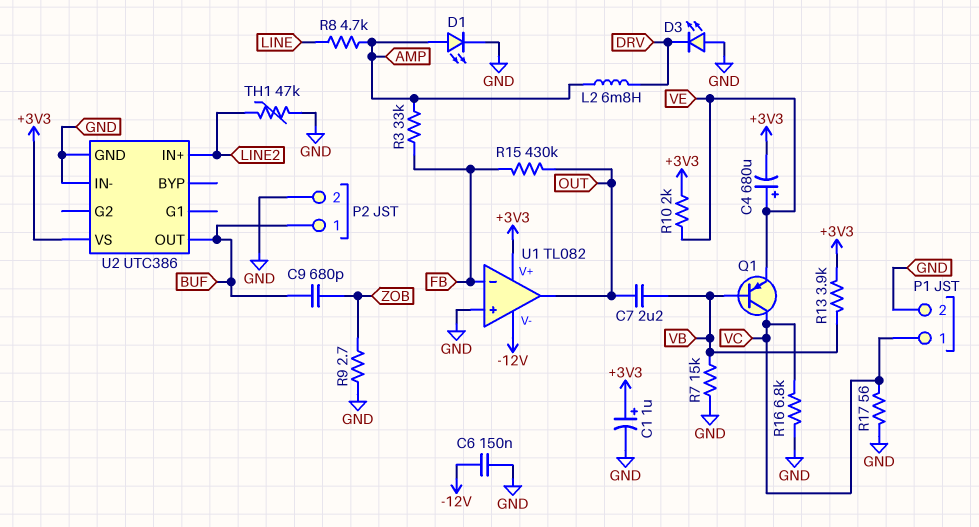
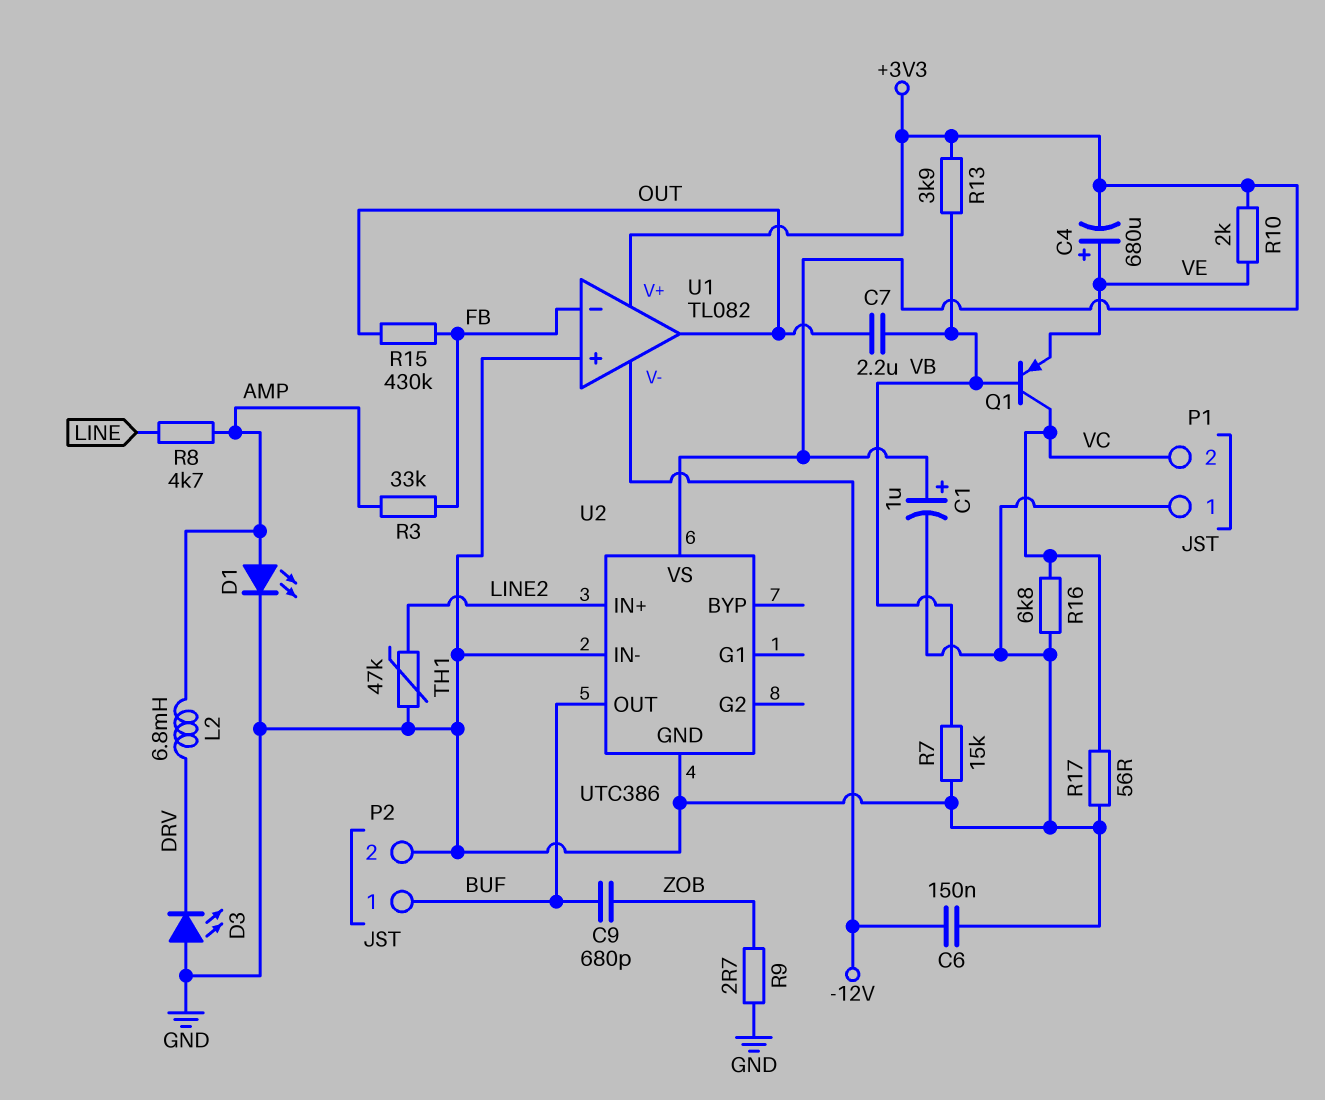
P1 pin 1: VC -> GND
P1 pin 2: GND -> VC

